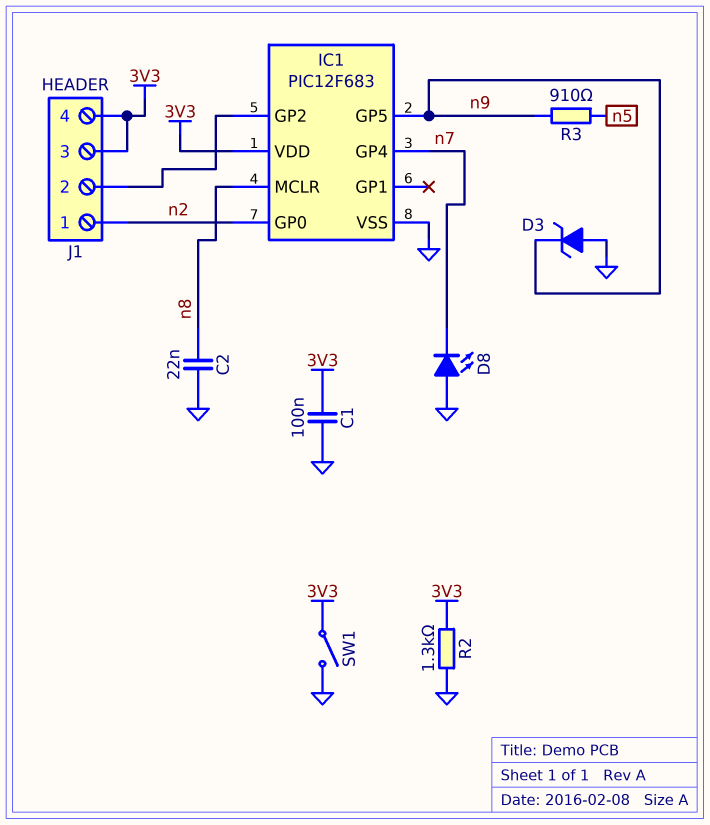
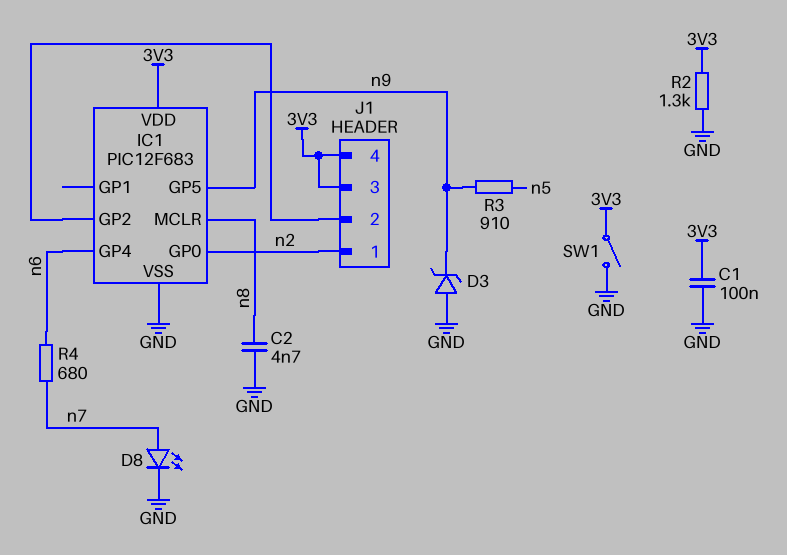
C2: 22nF (GND, n8) -> 4.7nF (GND, n8)
D8: LED (A GND, K n7) -> LED (A n7, K GND)
IC1 pin GP4: n7 -> n6
R4: none -> 680 (n6, n7)

